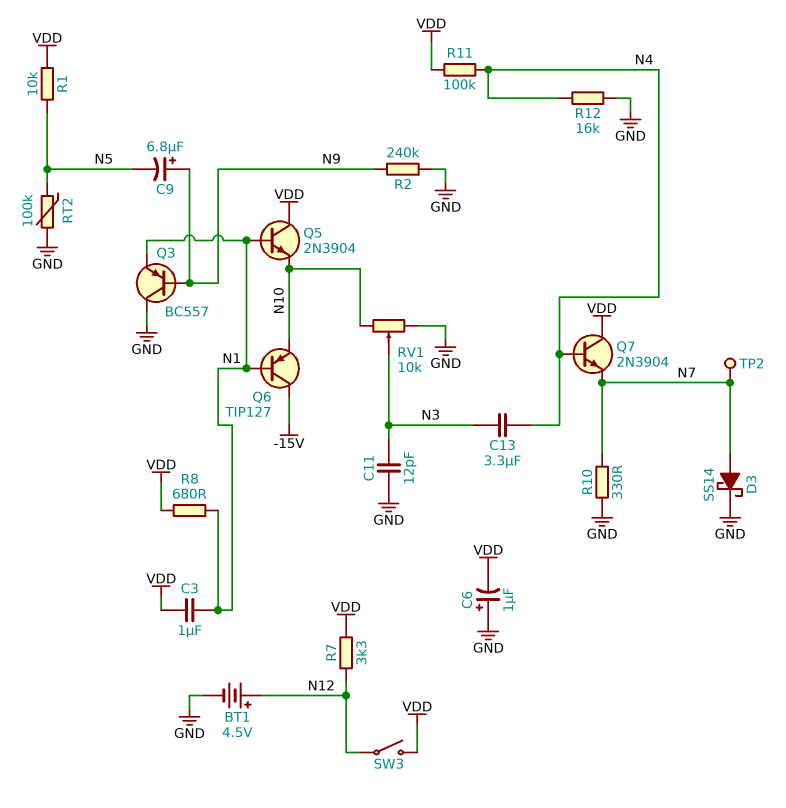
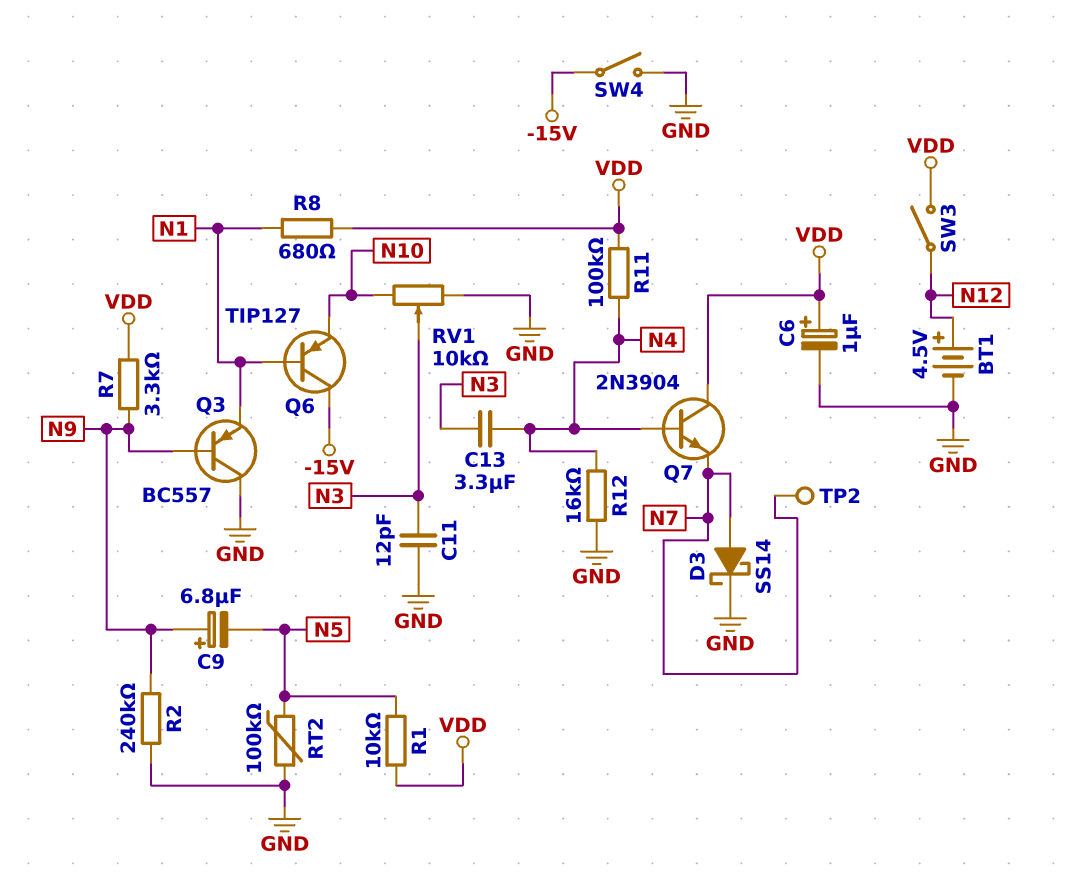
C3: 1uF (N1, VDD) -> none
C6: 1uF (plus GND, minus VDD) -> 1uF (plus VDD, minus GND)
Q5: NPN 2N3904 (B N1, C VDD, E N10) -> none
R7: 3.3k (N12, VDD) -> 3.3k (N9, VDD)
R10: 330 (GND, N7) -> none
SW4: none -> switch (-15V, GND)

